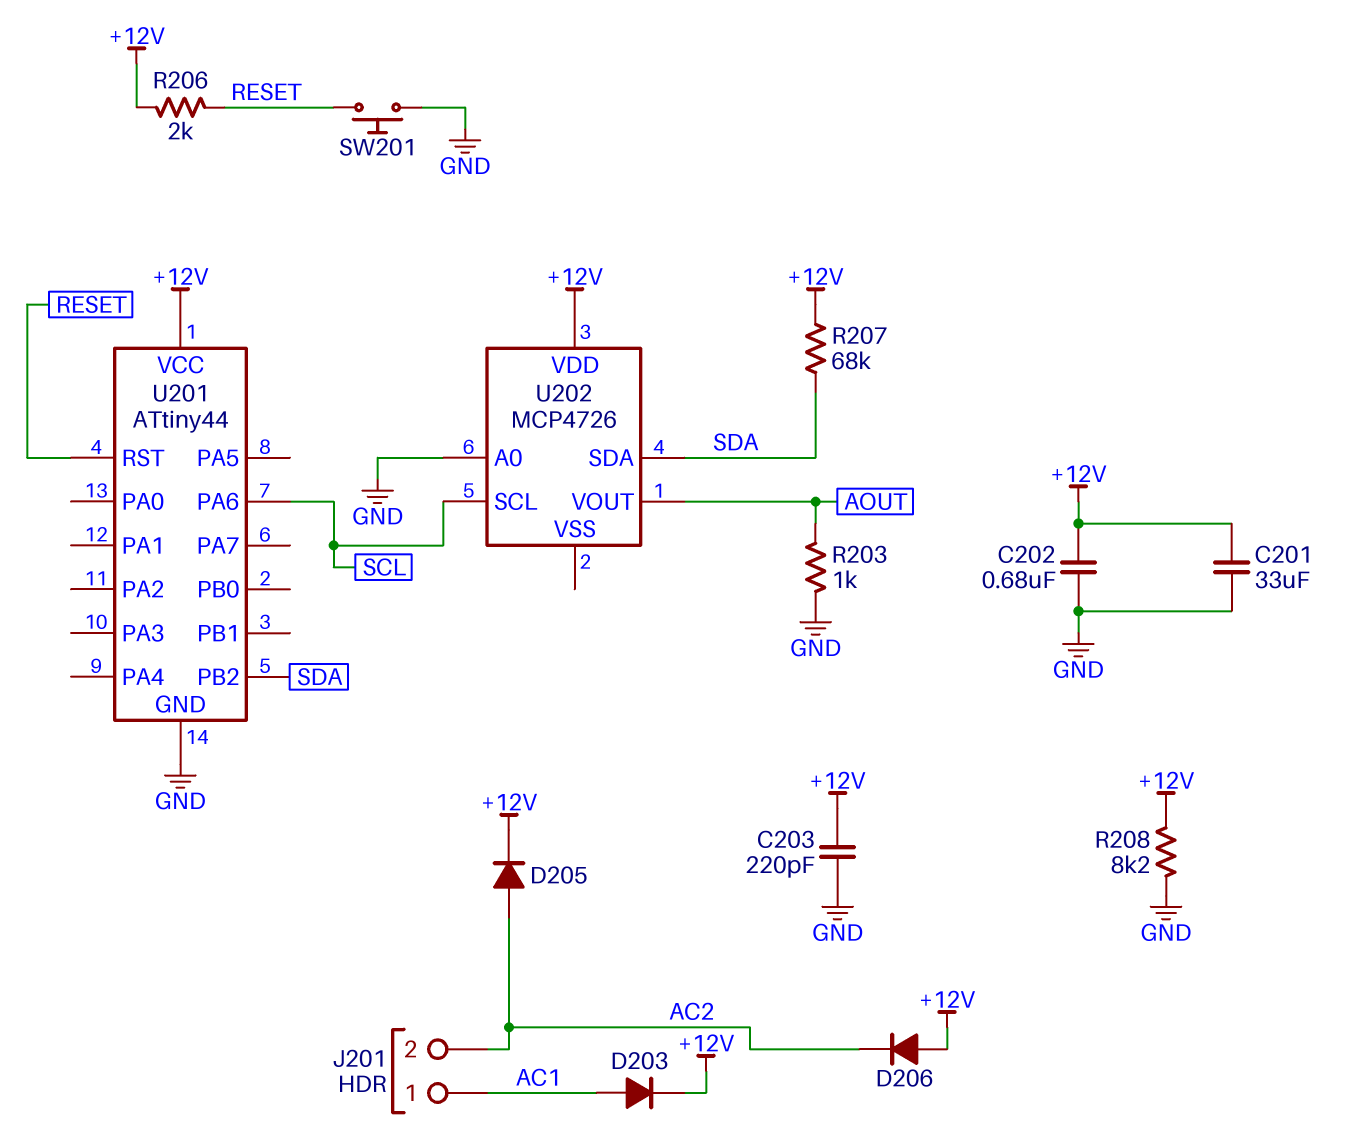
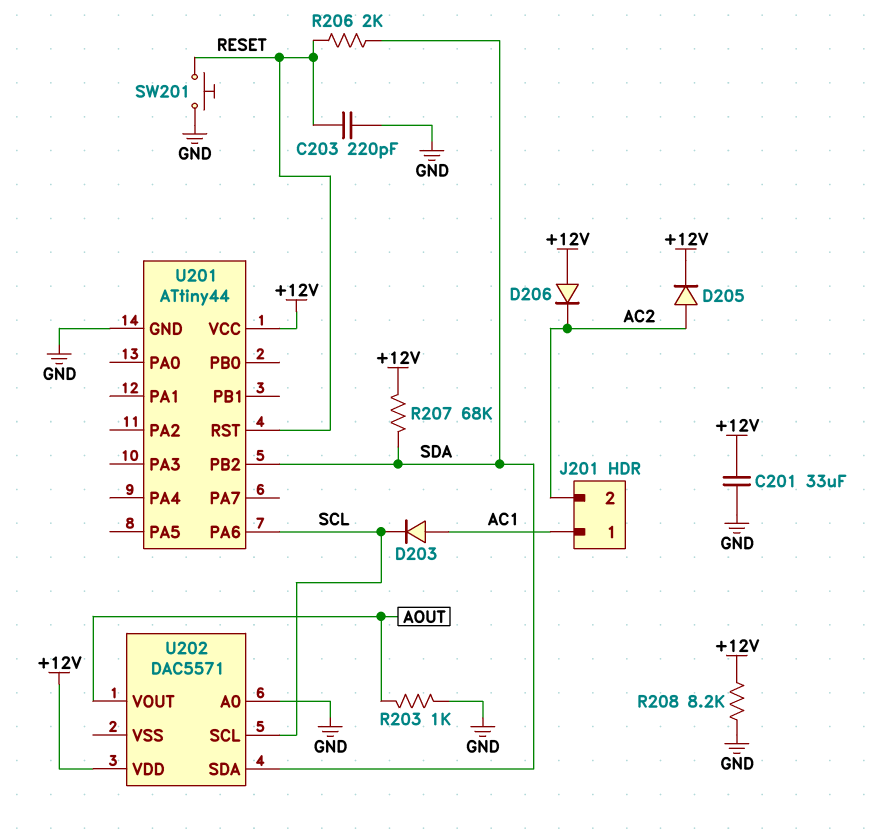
C202: 680nF (+12V, GND) -> none
C203: 220pF (+12V, GND) -> 220pF (GND, RESET)
D203: diode (A AC1, K +12V) -> diode (A AC1, K SCL)
R206: 2k (+12V, RESET) -> 2k (RESET, SDA)
U202: MCP4726 -> DAC5571

